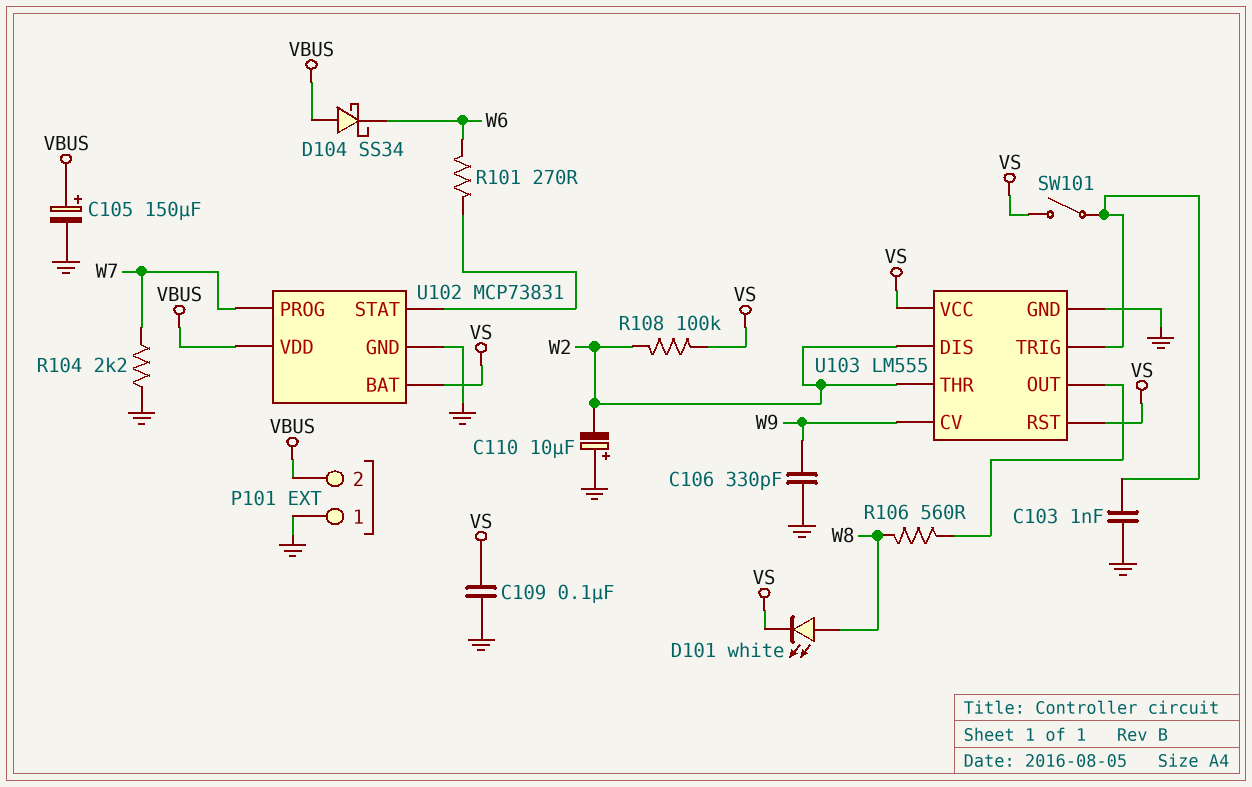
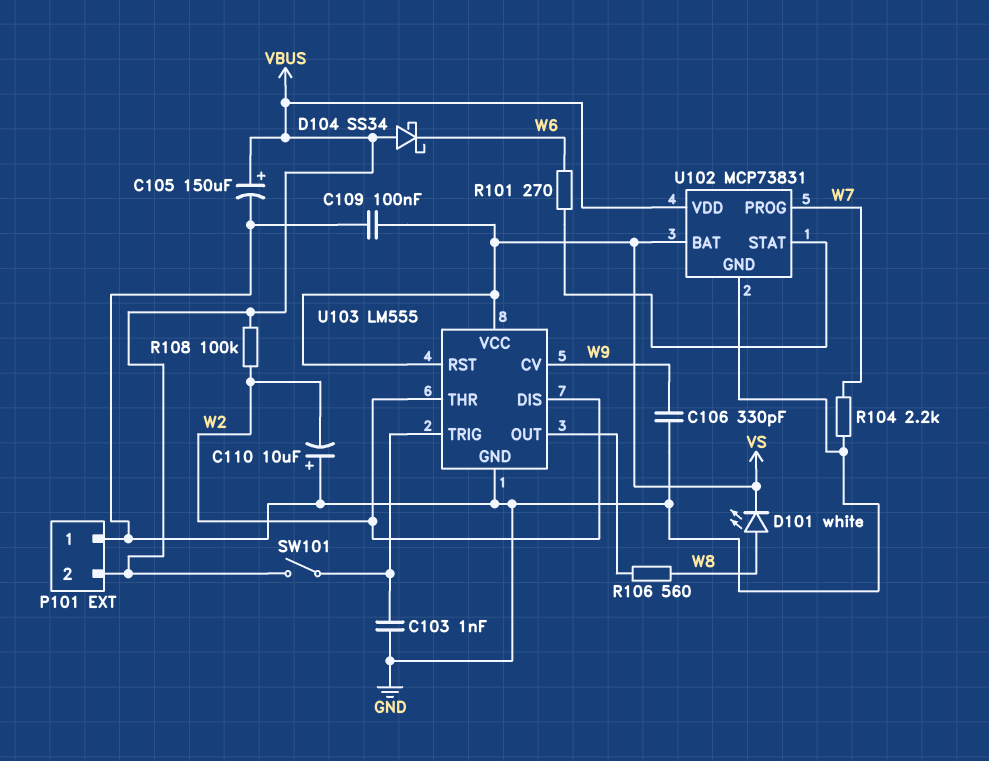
R108: 100k (VS, W2) -> 100k (VBUS, W2)
SW101: switch (U103/TRIG, VS) -> switch (U103/TRIG, VBUS)

